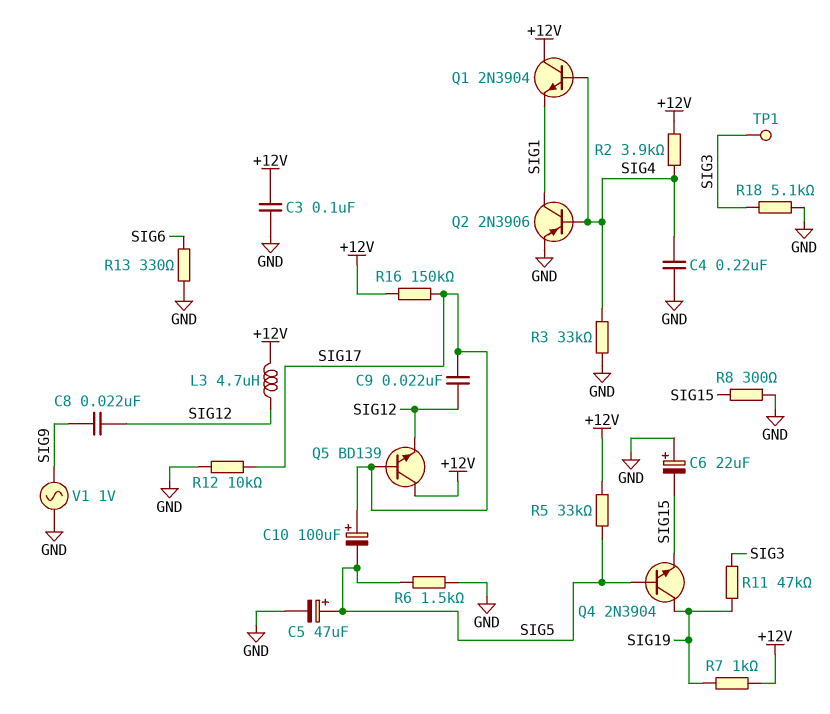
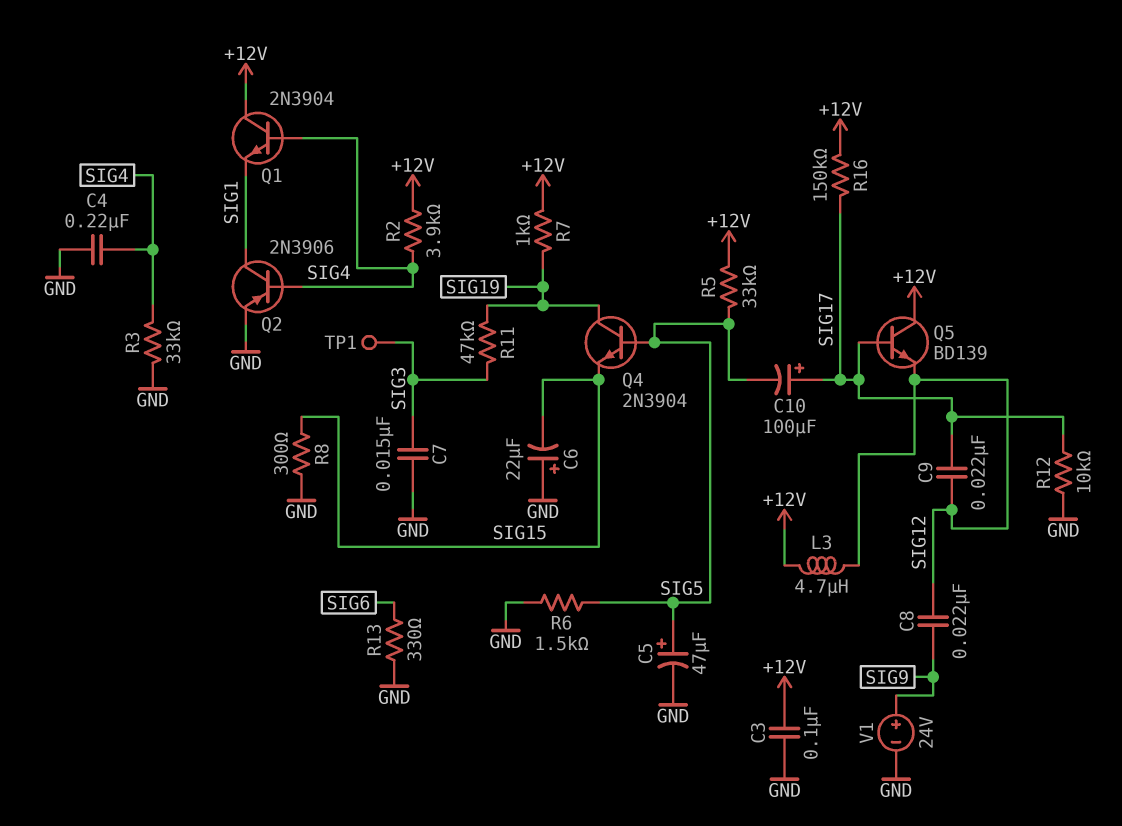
C7: none -> 15nF (GND, SIG3)
R18: 5.1k (GND, SIG3) -> none
V1: AC 1V (GND, SIG9) -> 24V (plus SIG9, minus GND)

